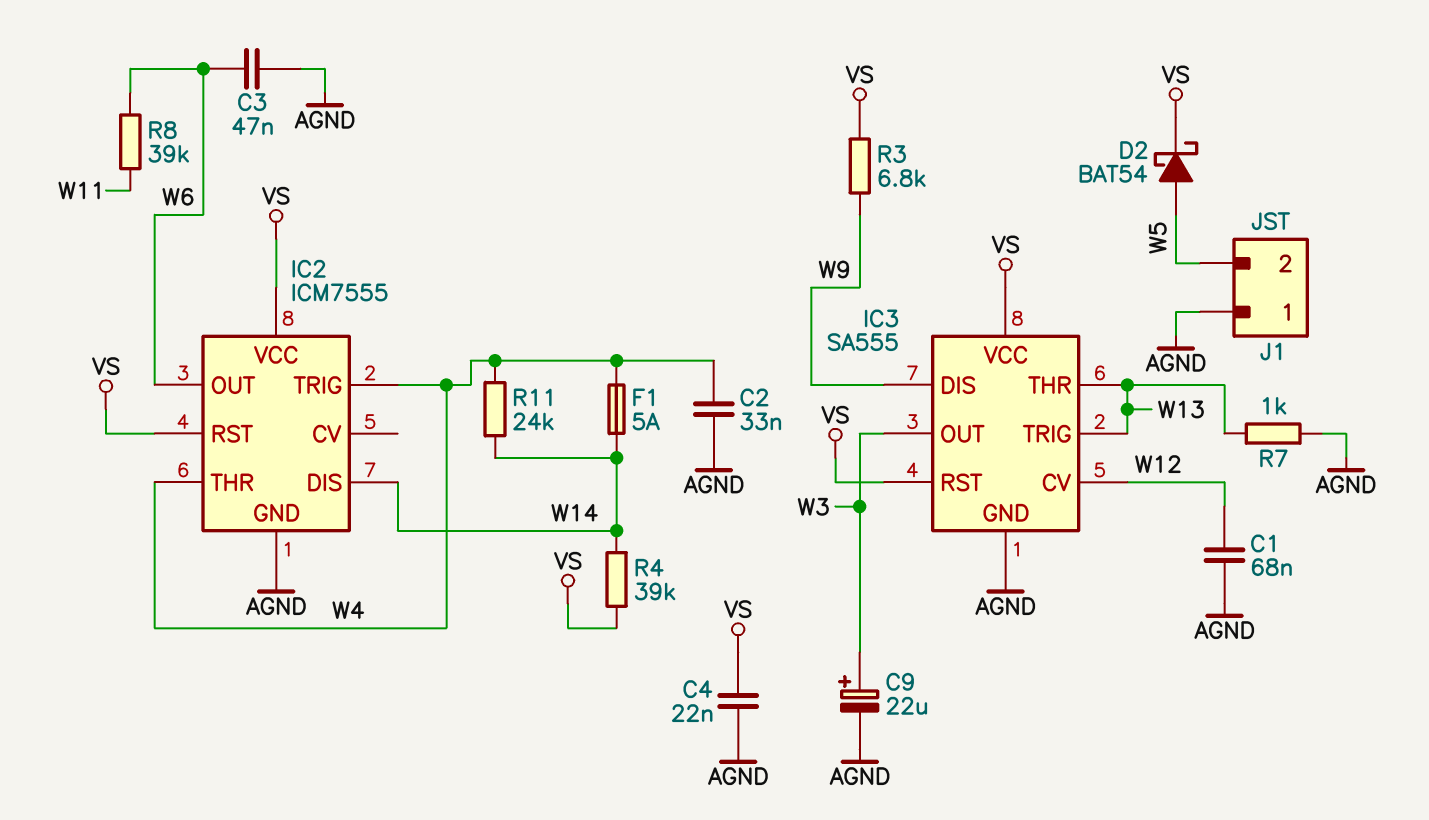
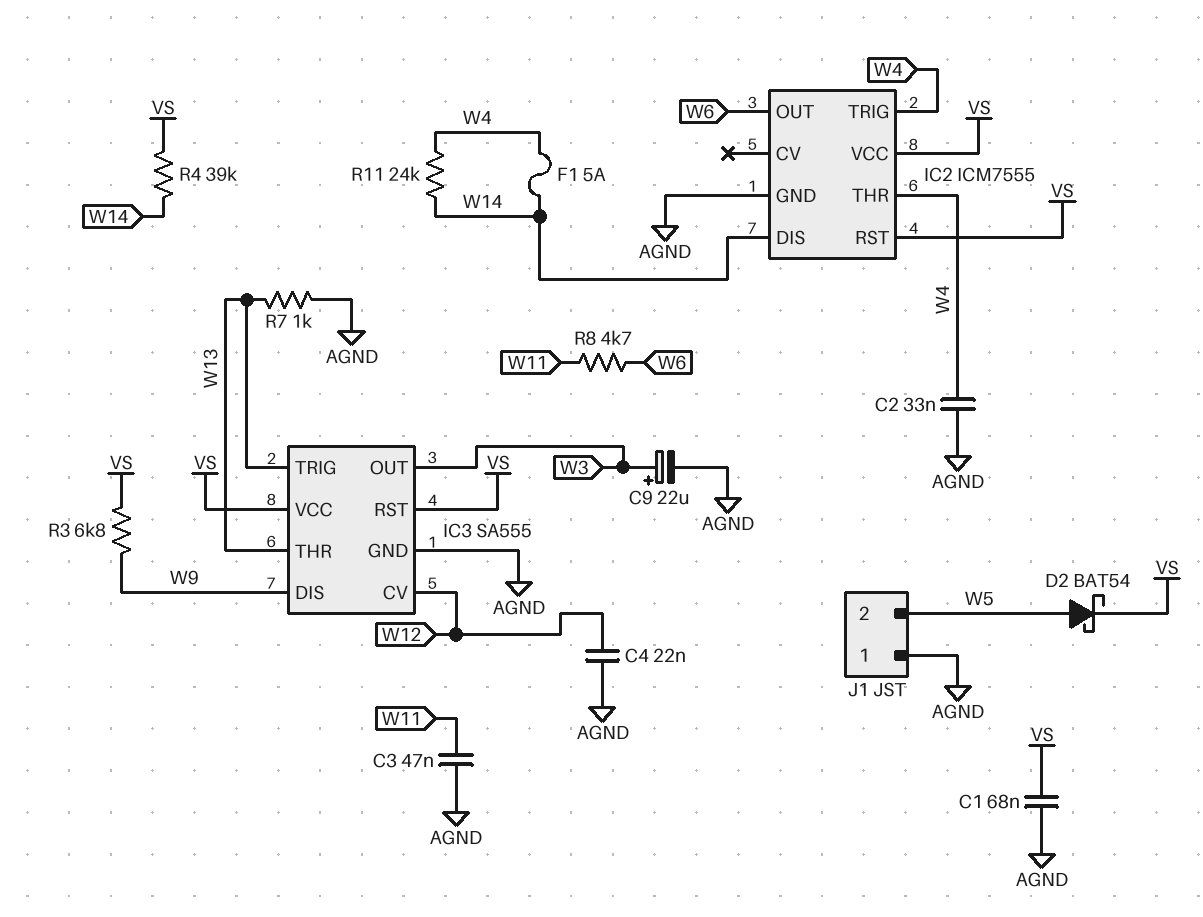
C1: 68nF (AGND, W12) -> 68nF (AGND, VS)
C3: 47nF (AGND, W6) -> 47nF (AGND, W11)
C4: 22nF (AGND, VS) -> 22nF (AGND, W12)
R8: 39k (W6, W11) -> 4.7k (W6, W11)

